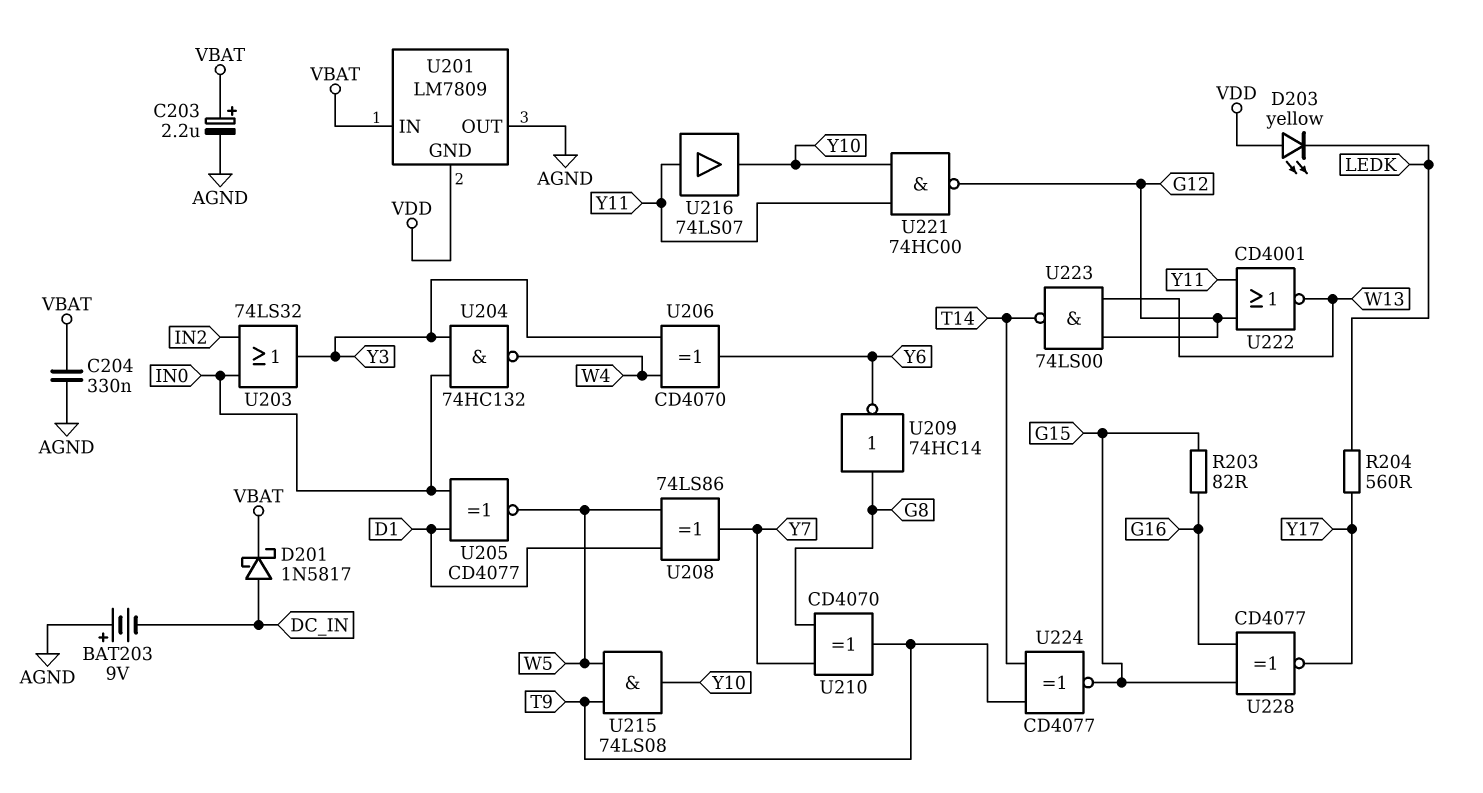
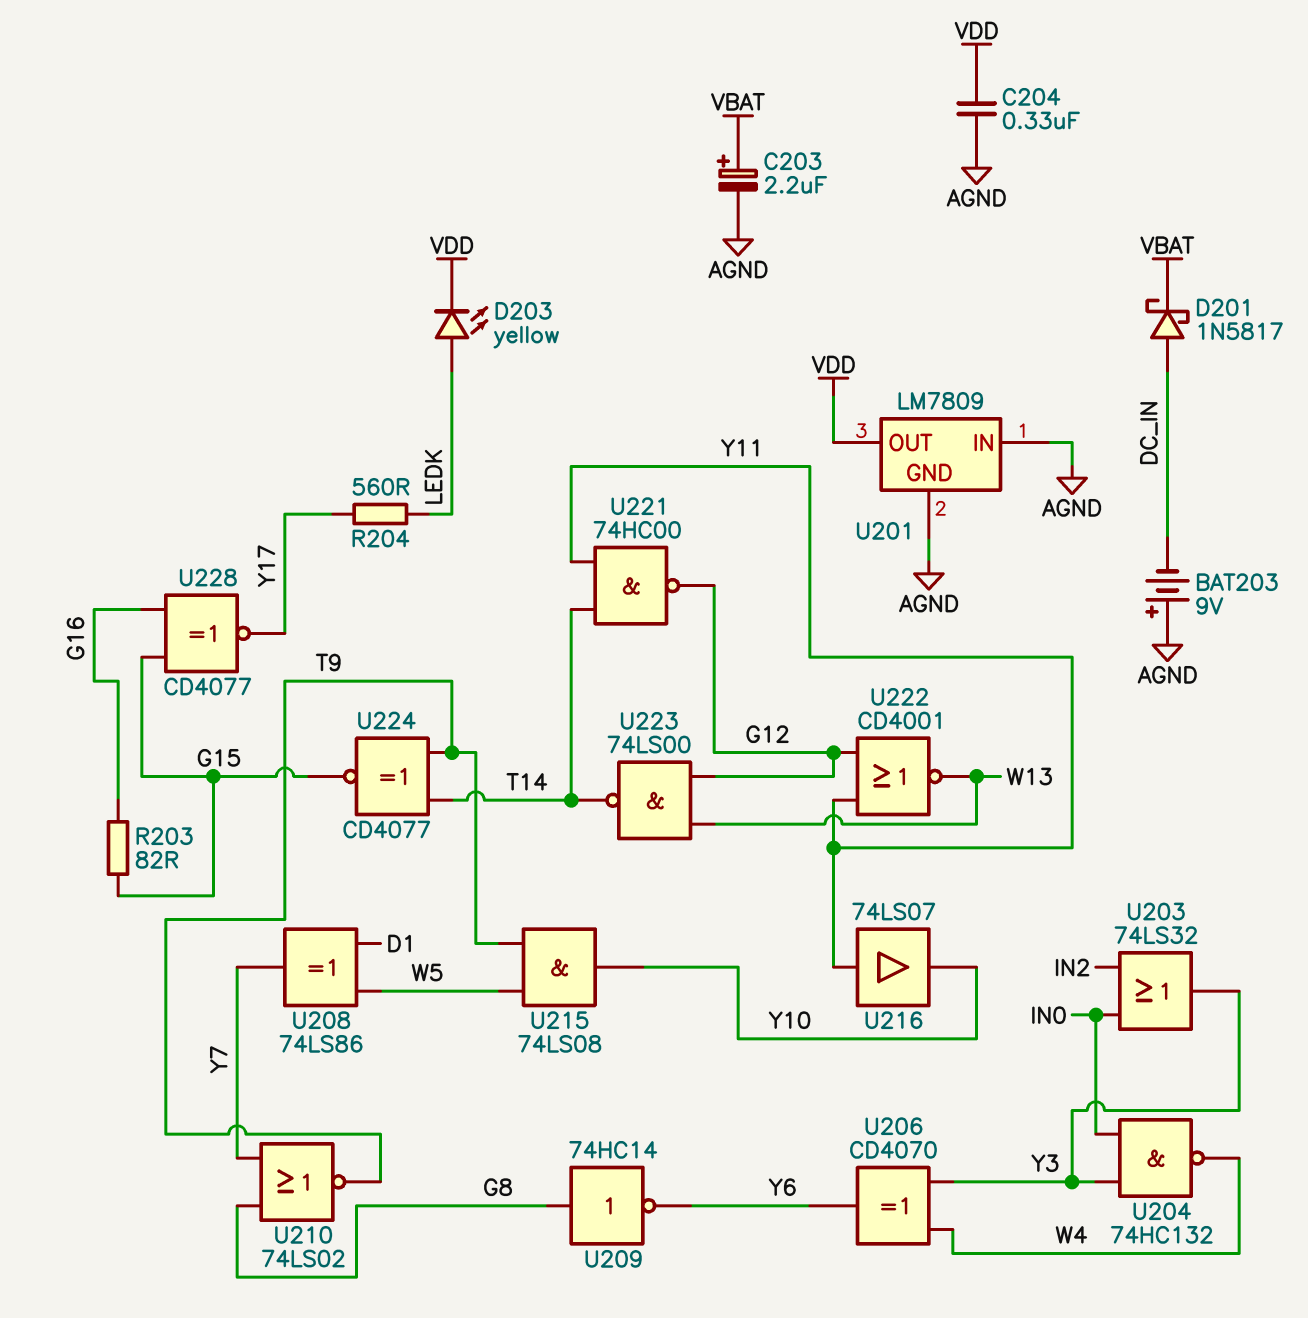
C204: 330nF (AGND, VBAT) -> 330nF (AGND, VDD)
D203: LED yellow (A VDD, K LEDK) -> LED yellow (A LEDK, K VDD)
U201 pin GND: VDD -> AGND
U201 pin IN: VBAT -> AGND
U201 pin OUT: AGND -> VDD
U205: XNOR CD4077 (in D1, in IN0, out W5) -> none
U210: XOR CD4070 (in G8, in Y7, out T9) -> NOR 74LS02 (in G8, in Y7, out T9)
U221: NAND 74HC00 (in Y10, in Y11, out G12) -> NAND 74HC00 (in T14, in Y11, out G12)

